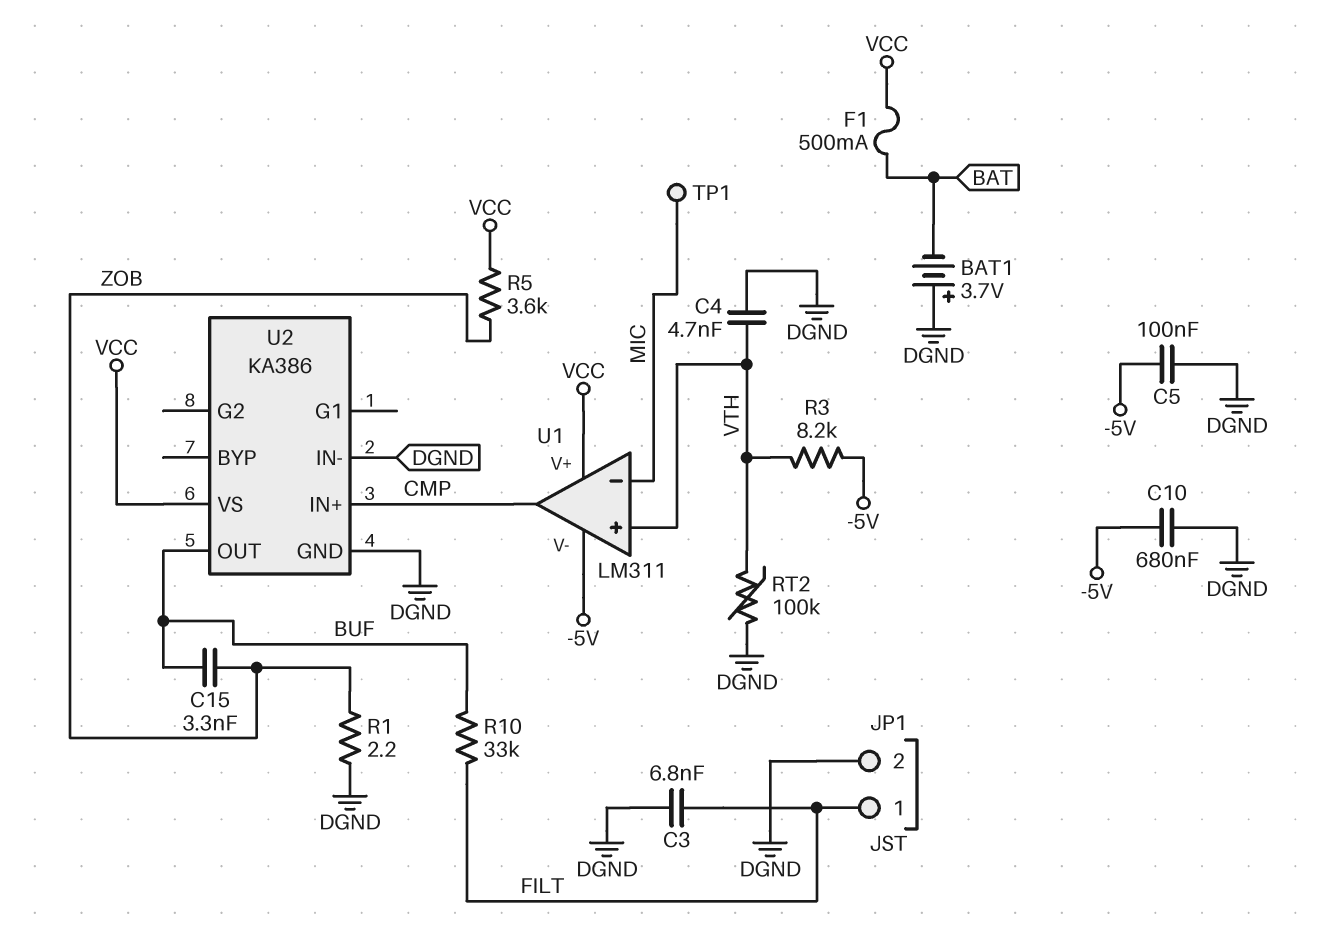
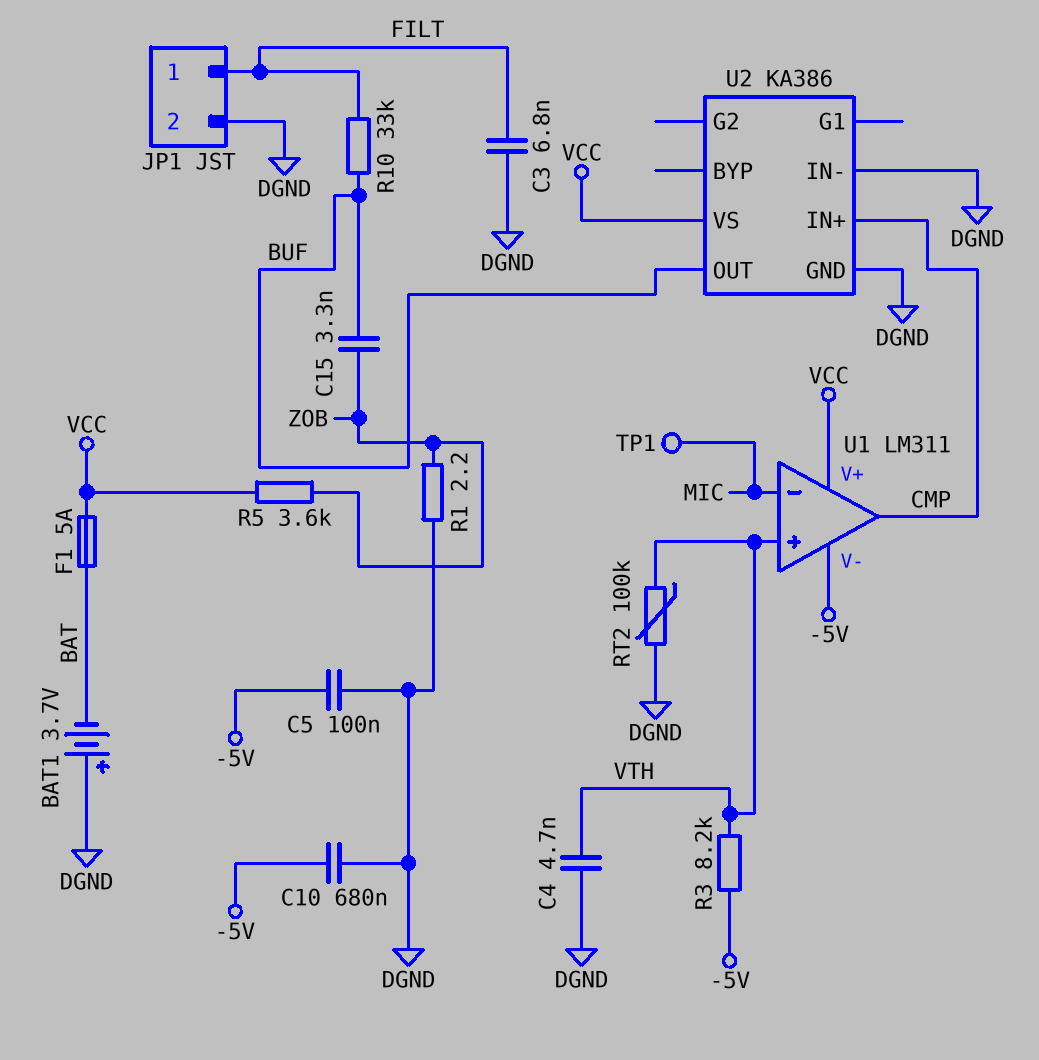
F1: 500mA (BAT, VCC) -> 5A (BAT, VCC)

